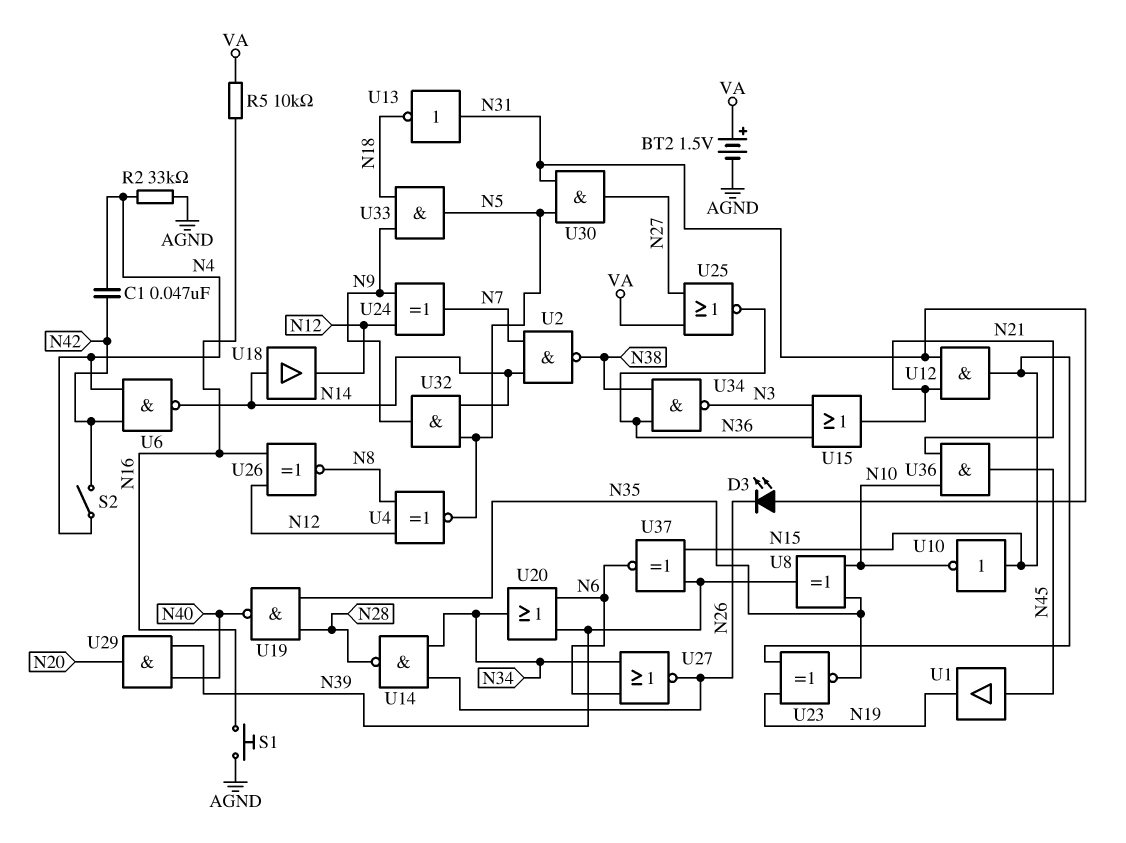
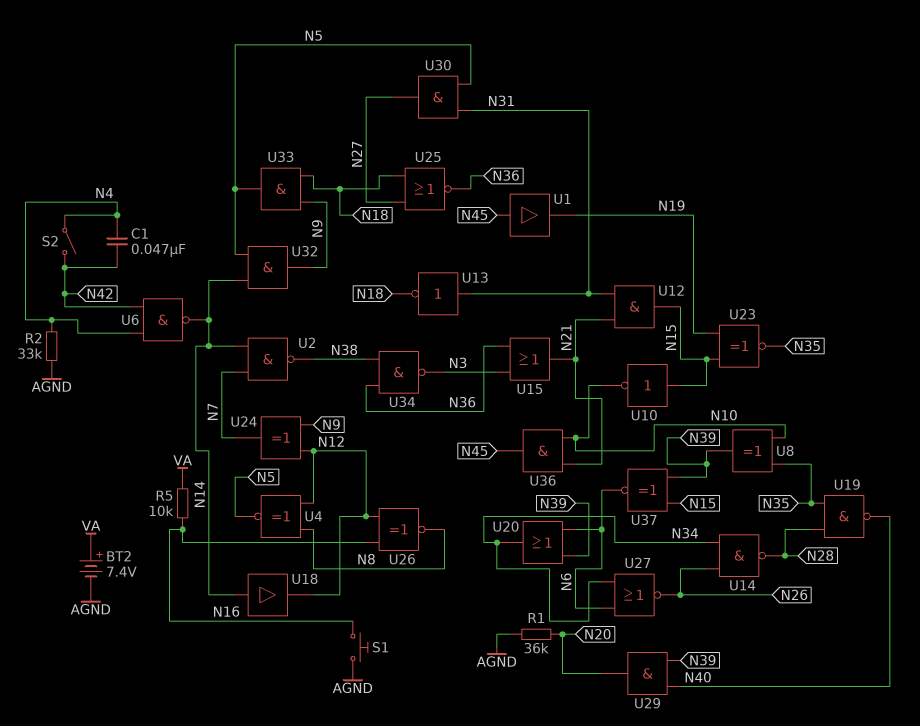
BT2: 1.5V (plus VA, minus AGND) -> 7.4V (plus VA, minus AGND)
D3: LED (A N31, K N26) -> none
R1: none -> 36k (AGND, N20)
U25: NOR (in N27, in VA, out N36) -> NOR (in N18, in N27, out N36)

